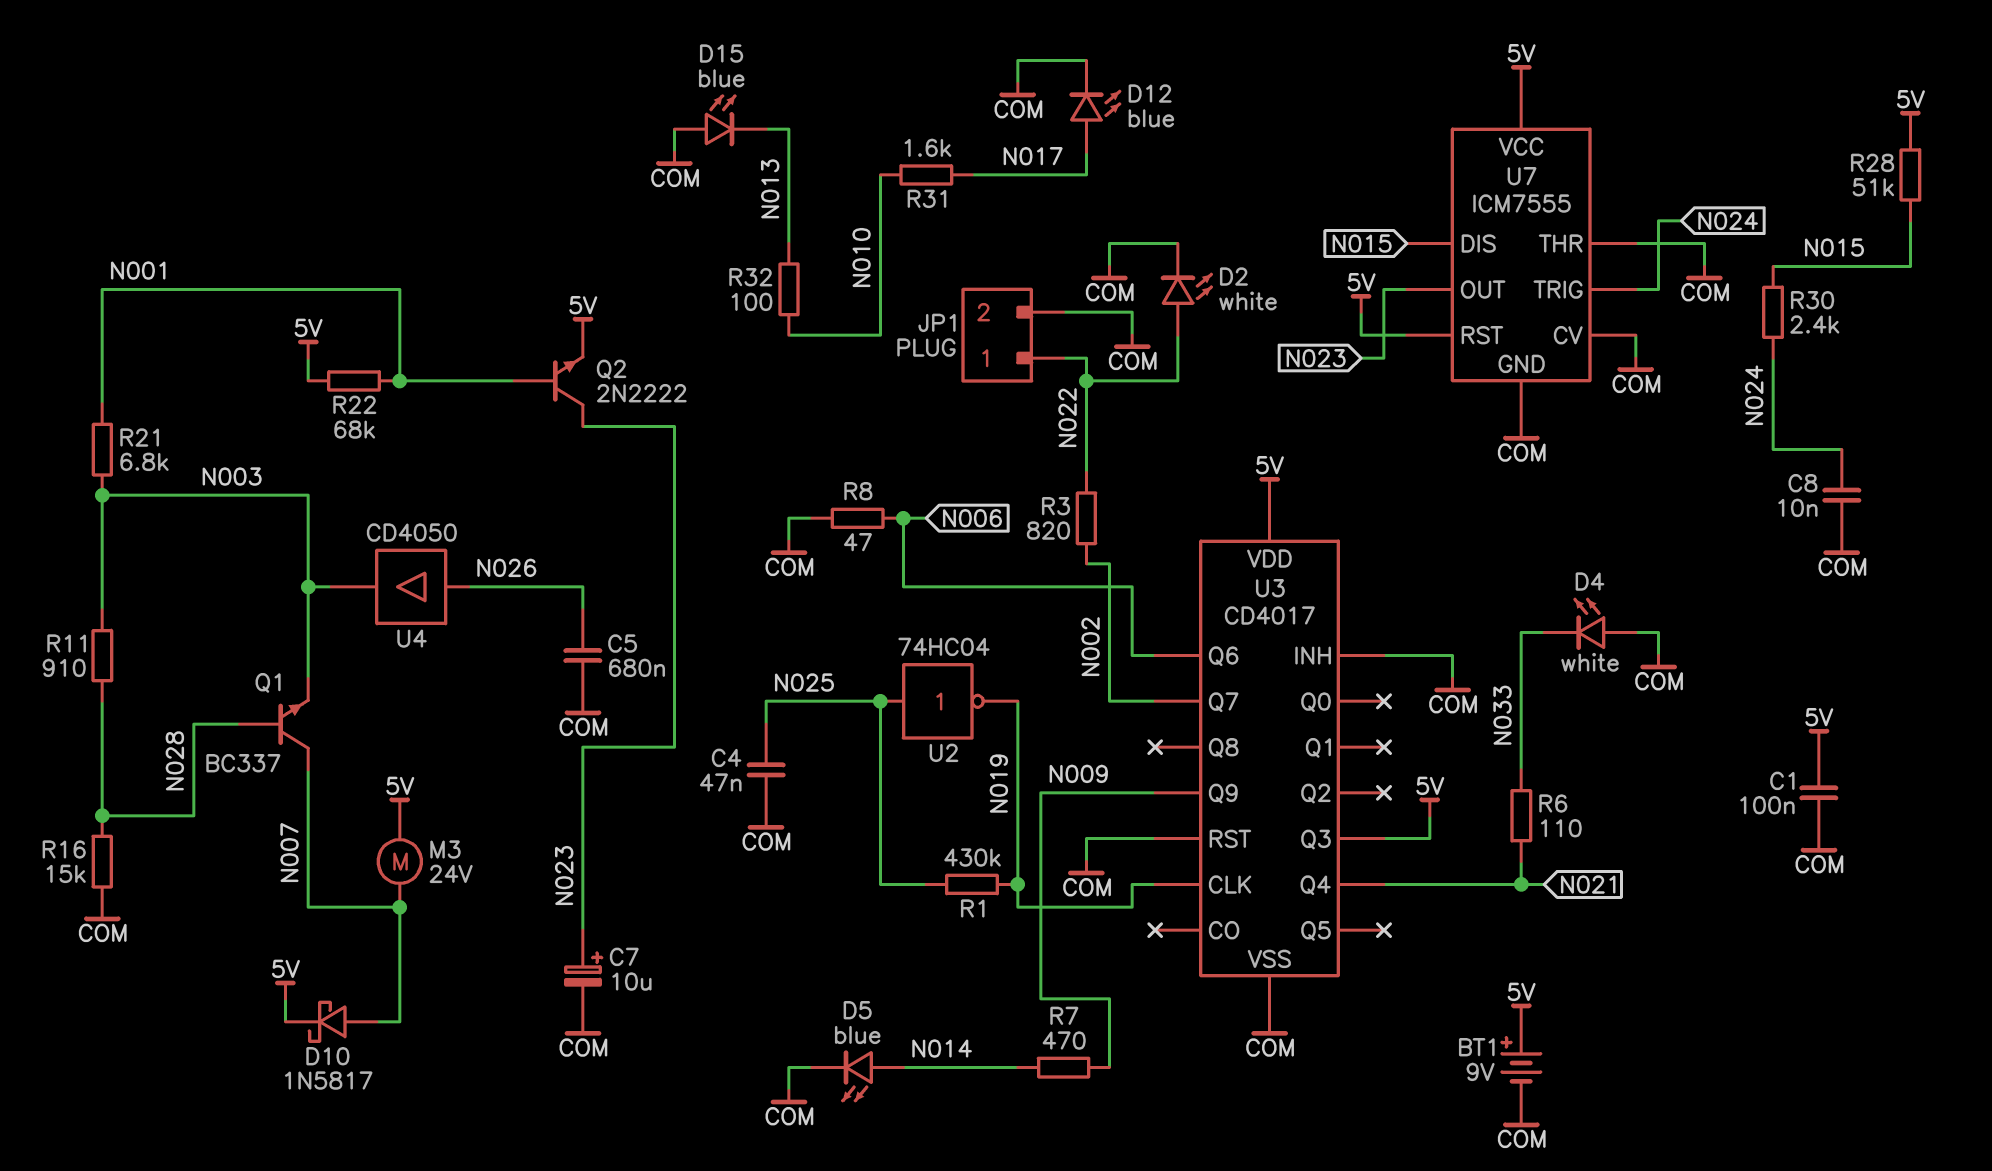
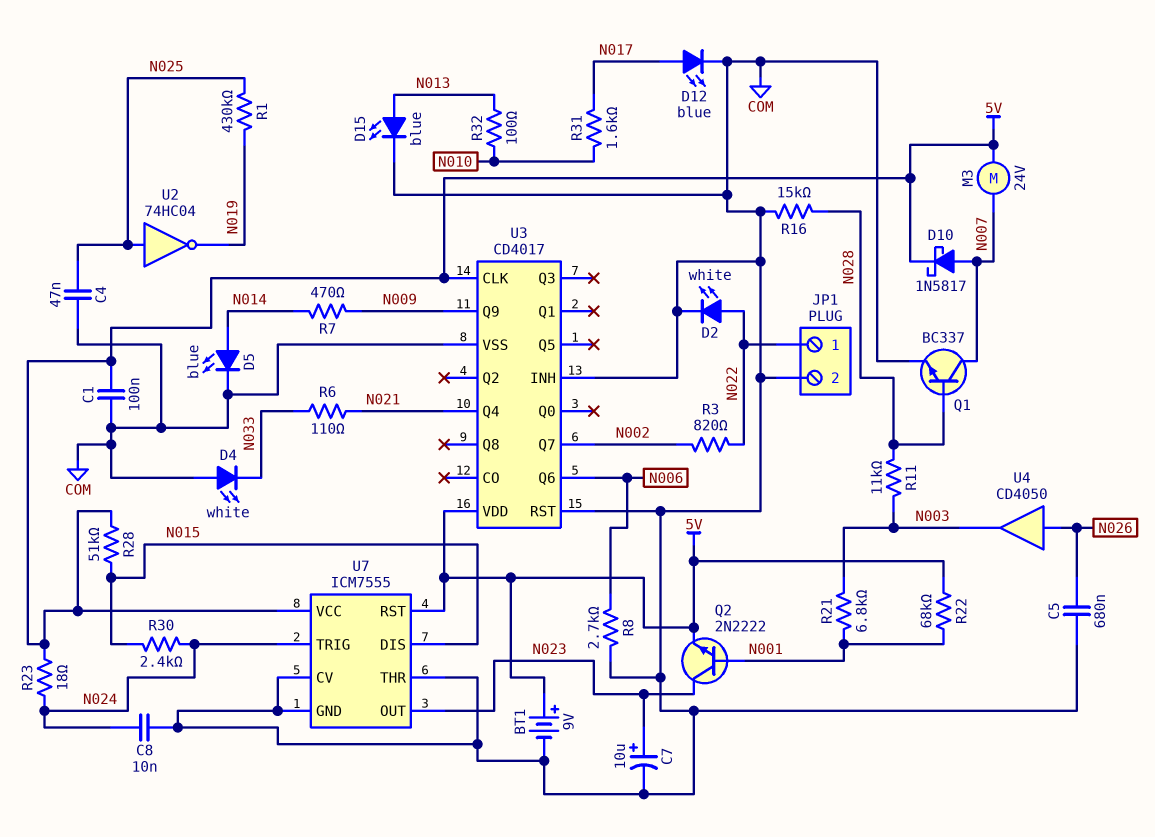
D15: LED blue (A COM, K N013) -> LED blue (A N013, K COM)
Q1: NPN BC337 (B N028, C N007, E N003) -> NPN BC337 (B N028, C N007, E COM)
R8: 47 (COM, N006) -> 2.7k (COM, N006)
R11: 910 (N003, N028) -> 11k (N003, N028)
R23: none -> 18 (5V, N024)
U3 pin CLK: N019 -> 5V
U3 pin Q3: 5V -> none

